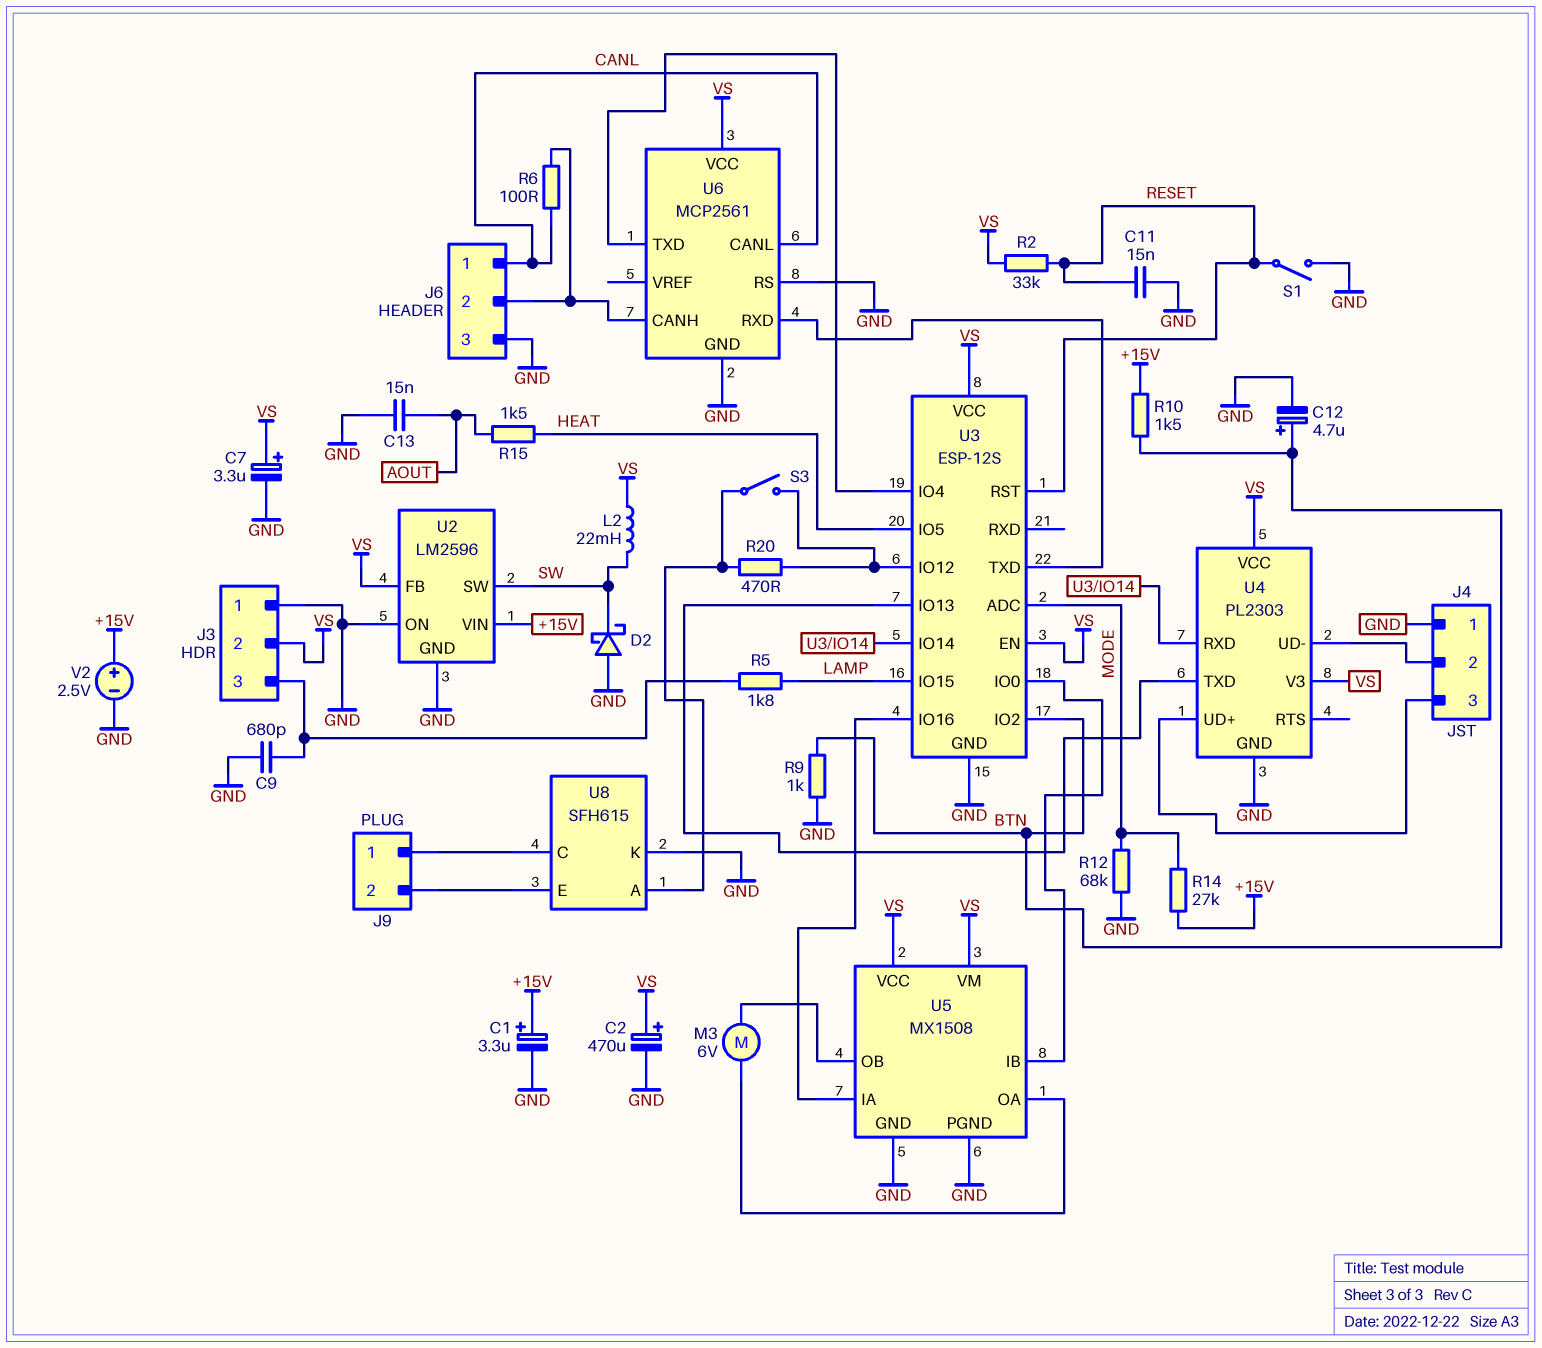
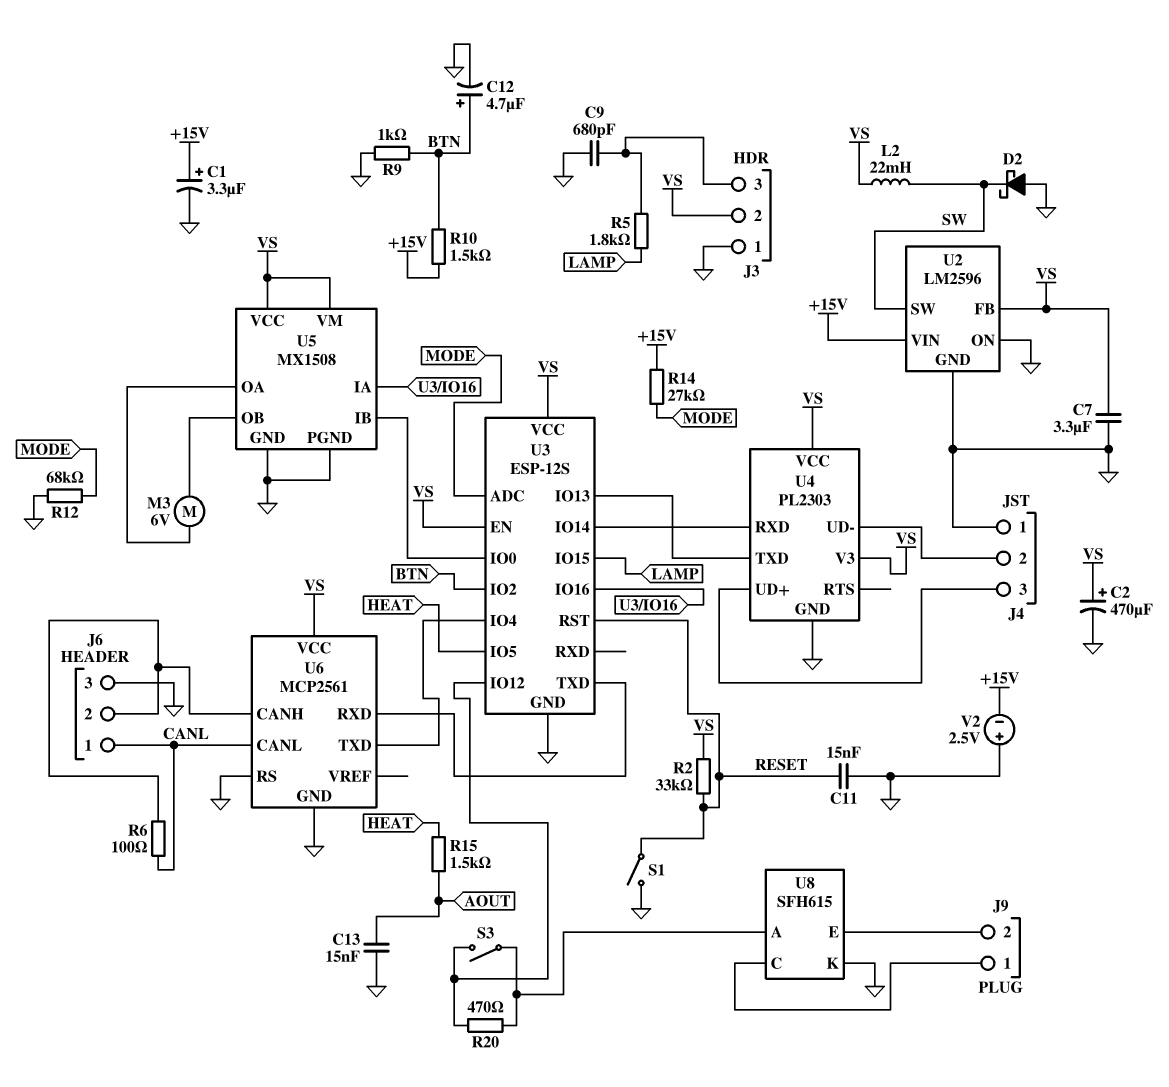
C7: 3.3uF (plus VS, minus GND) -> 3.3uF (GND, VS)
V2: 2.5V (plus +15V, minus GND) -> 2.5V (plus GND, minus +15V)

